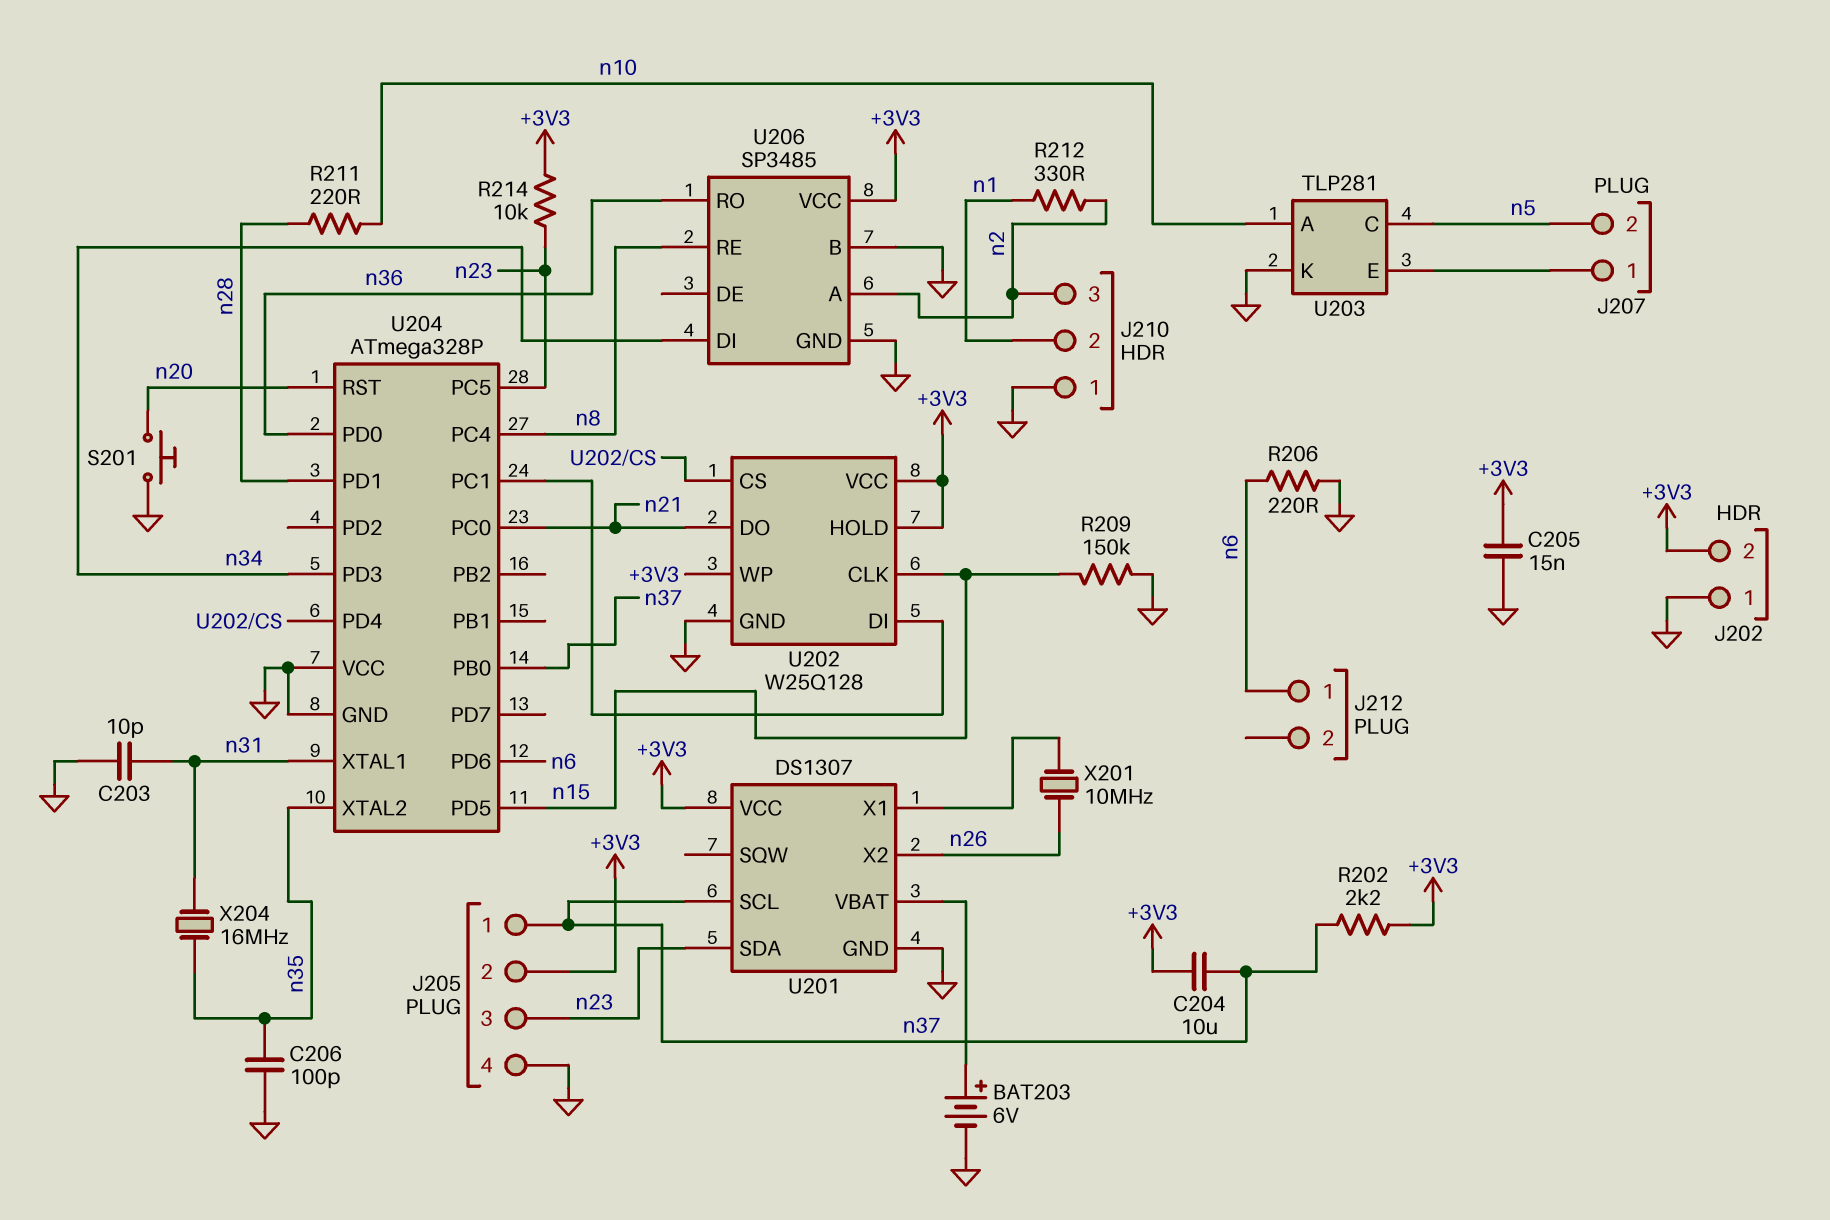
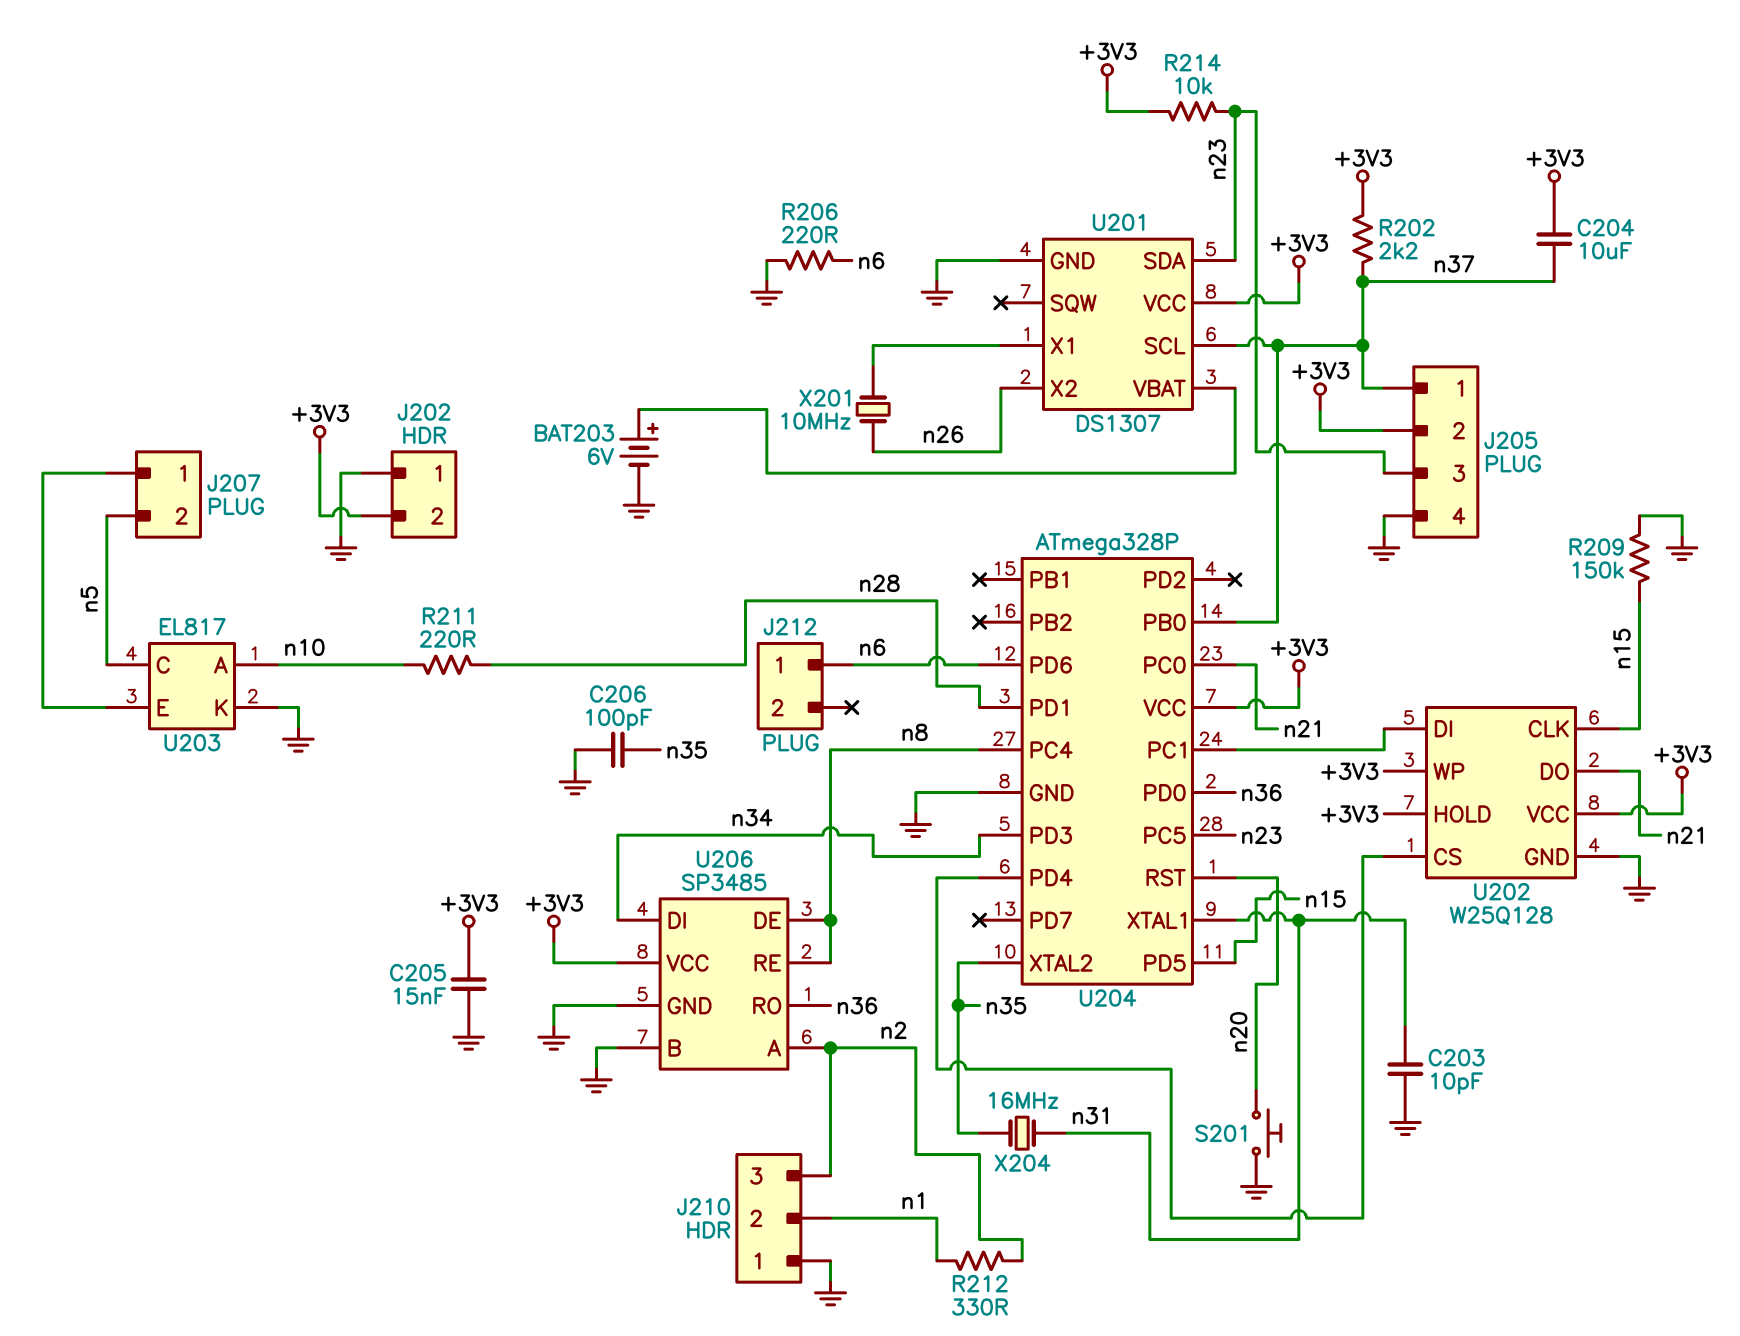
U203: TLP281 -> EL817
U204 pin VCC: GND -> +3V3
U206 pin DE: none -> n8

